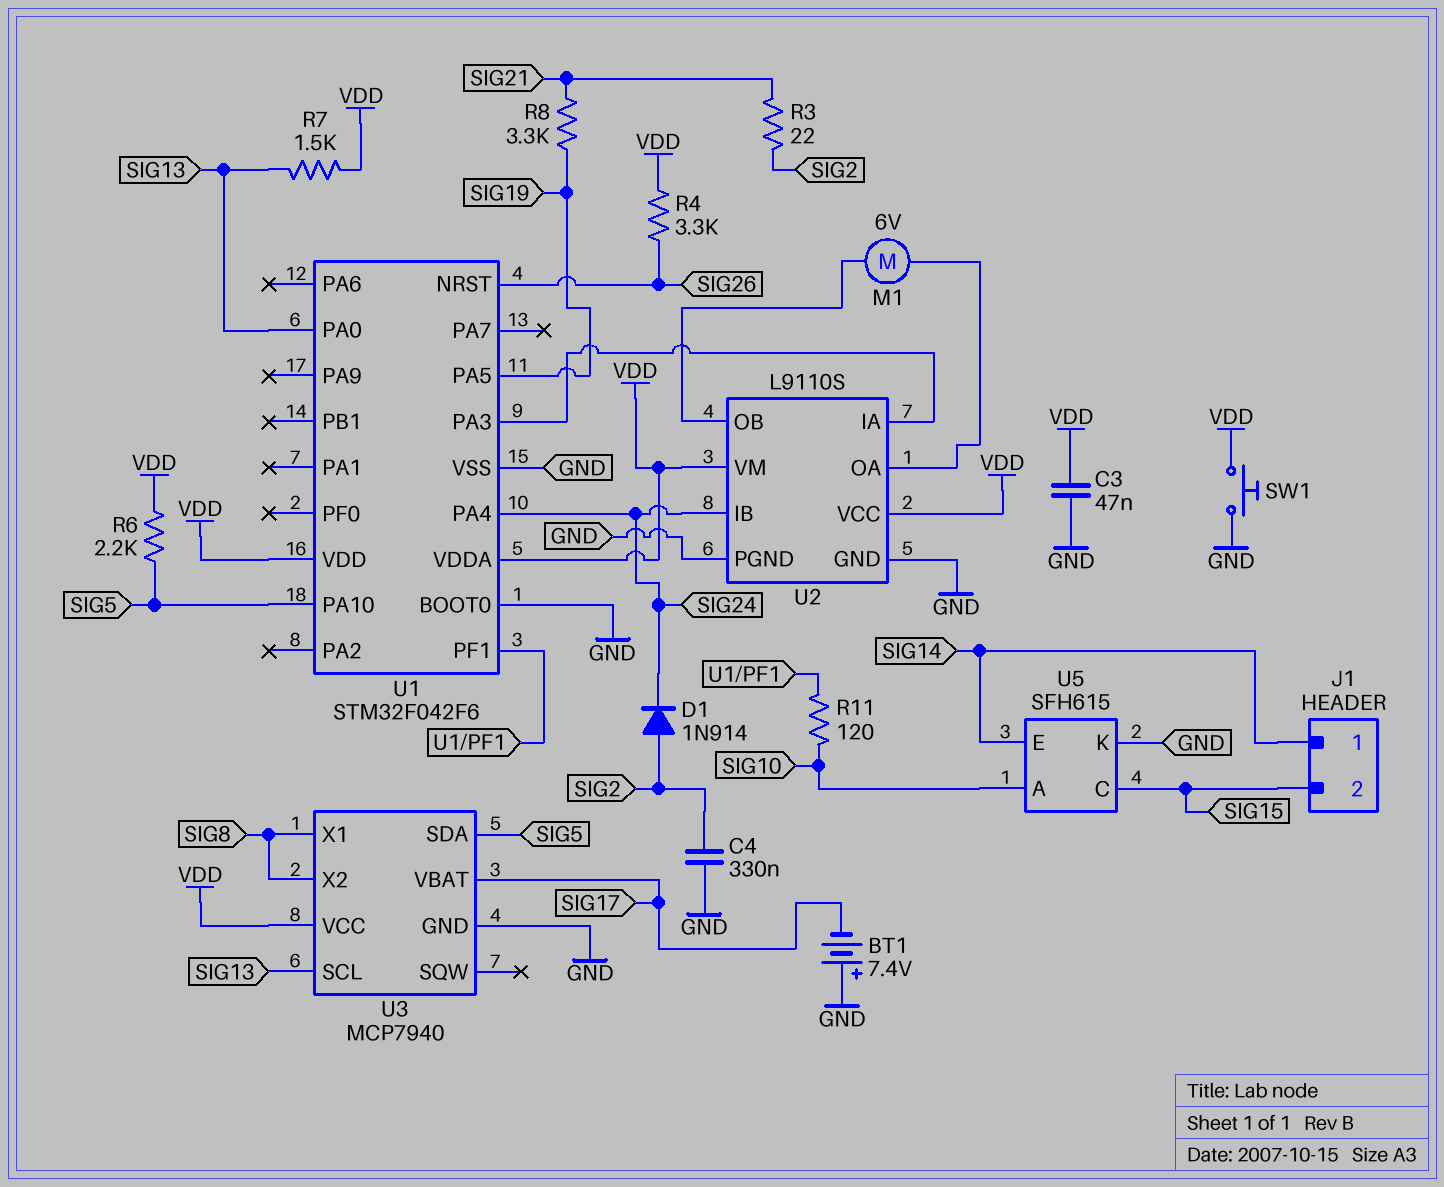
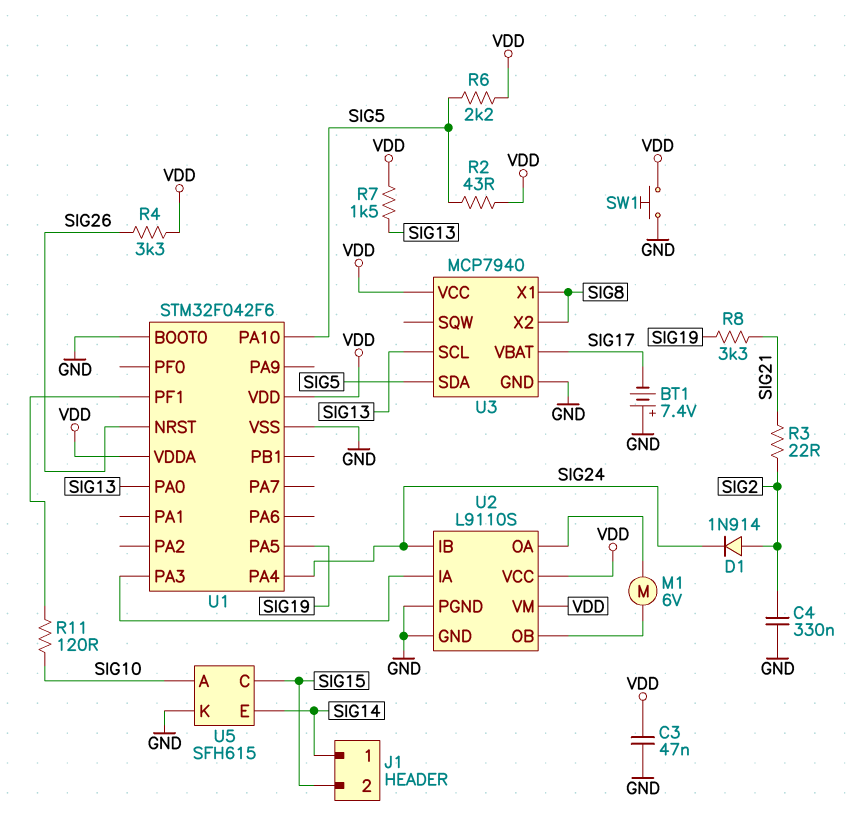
R2: none -> 43 (SIG5, VDD)

